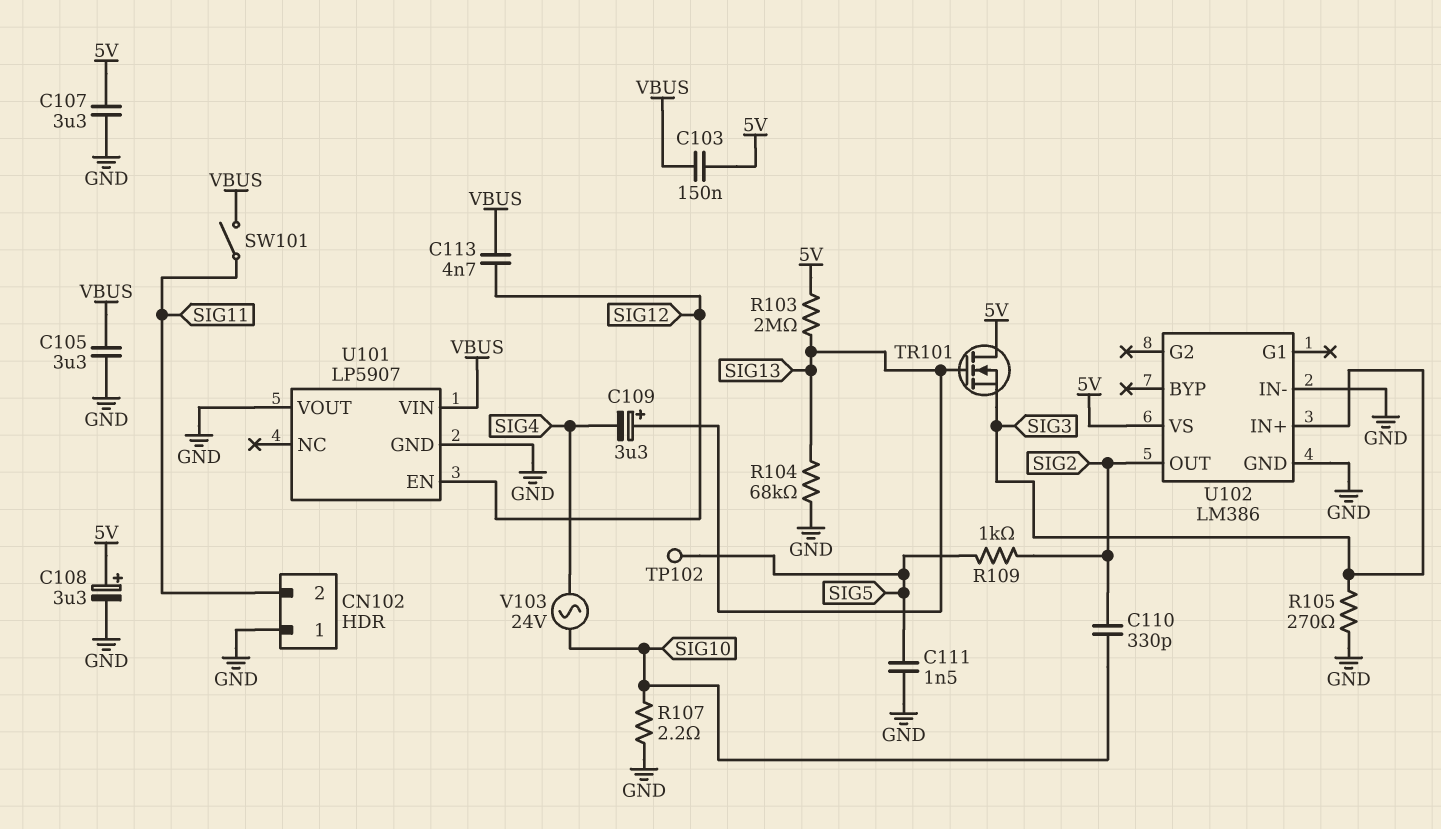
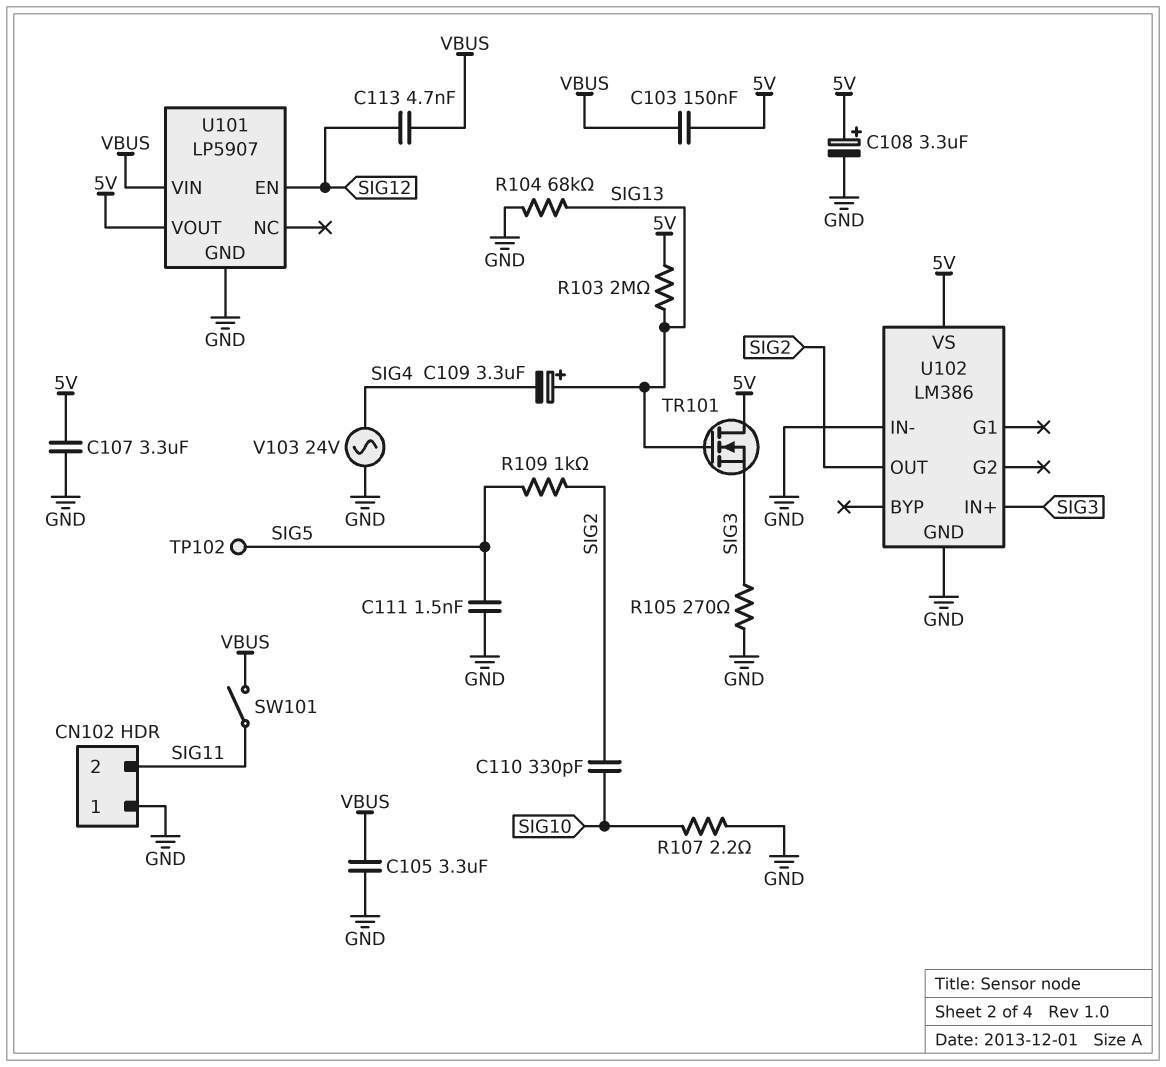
U101 pin VOUT: GND -> 5V
V103: AC 24V (SIG4, SIG10) -> AC 24V (GND, SIG4)

